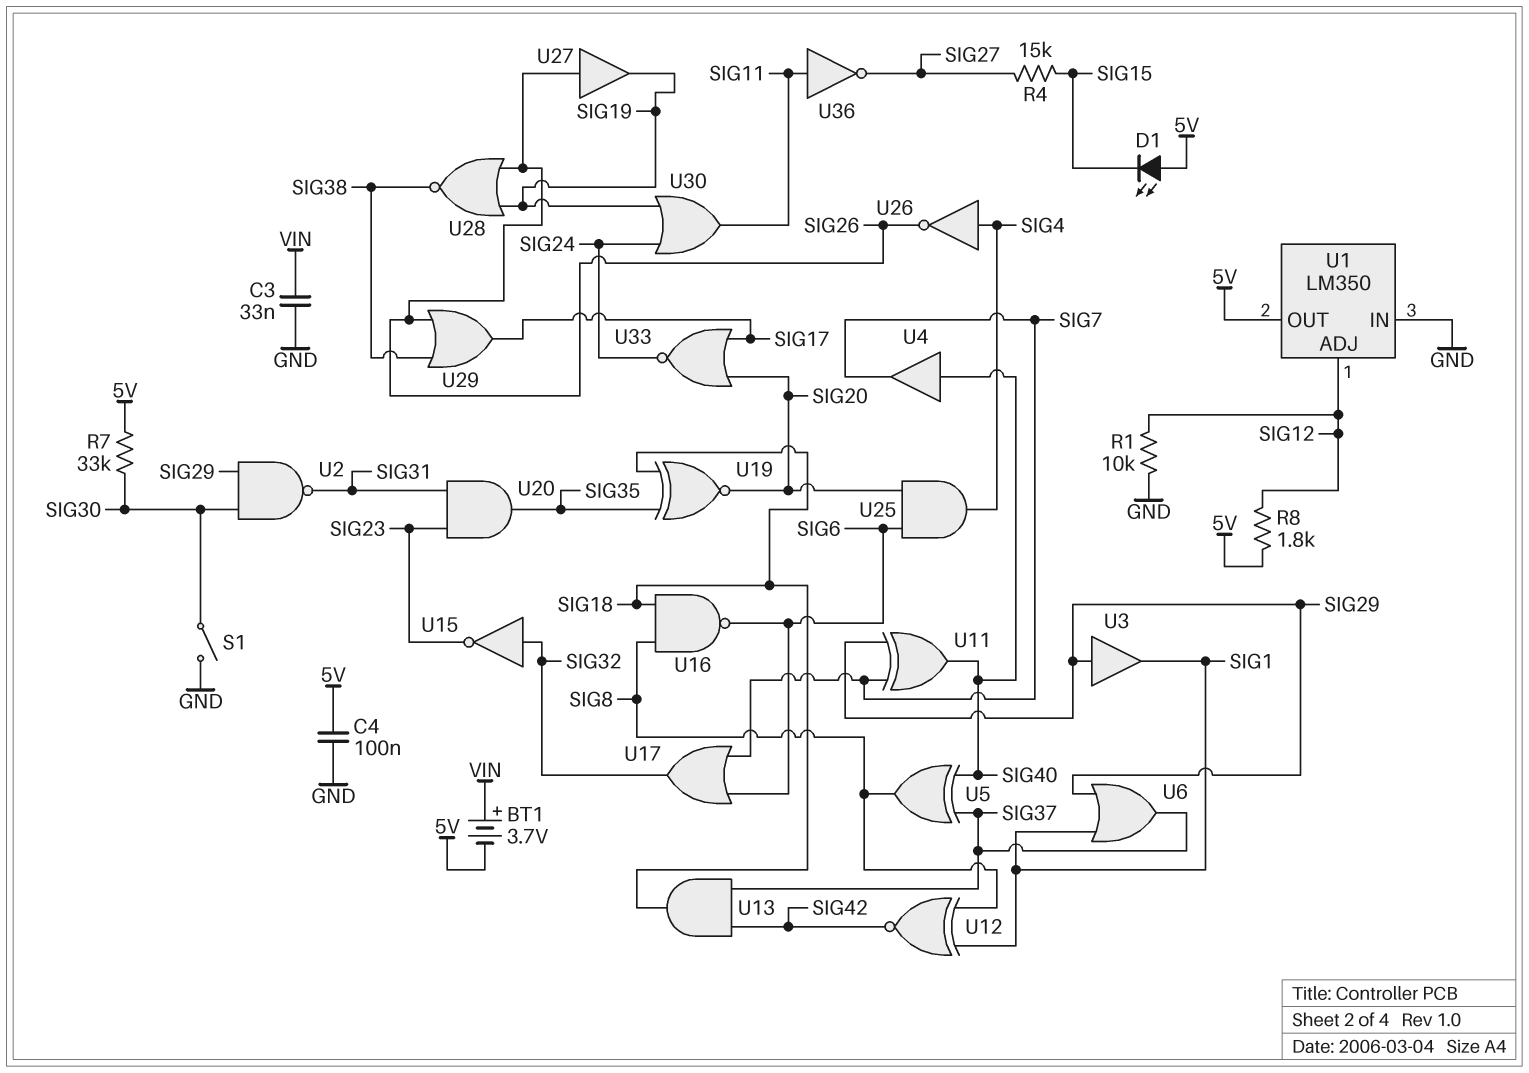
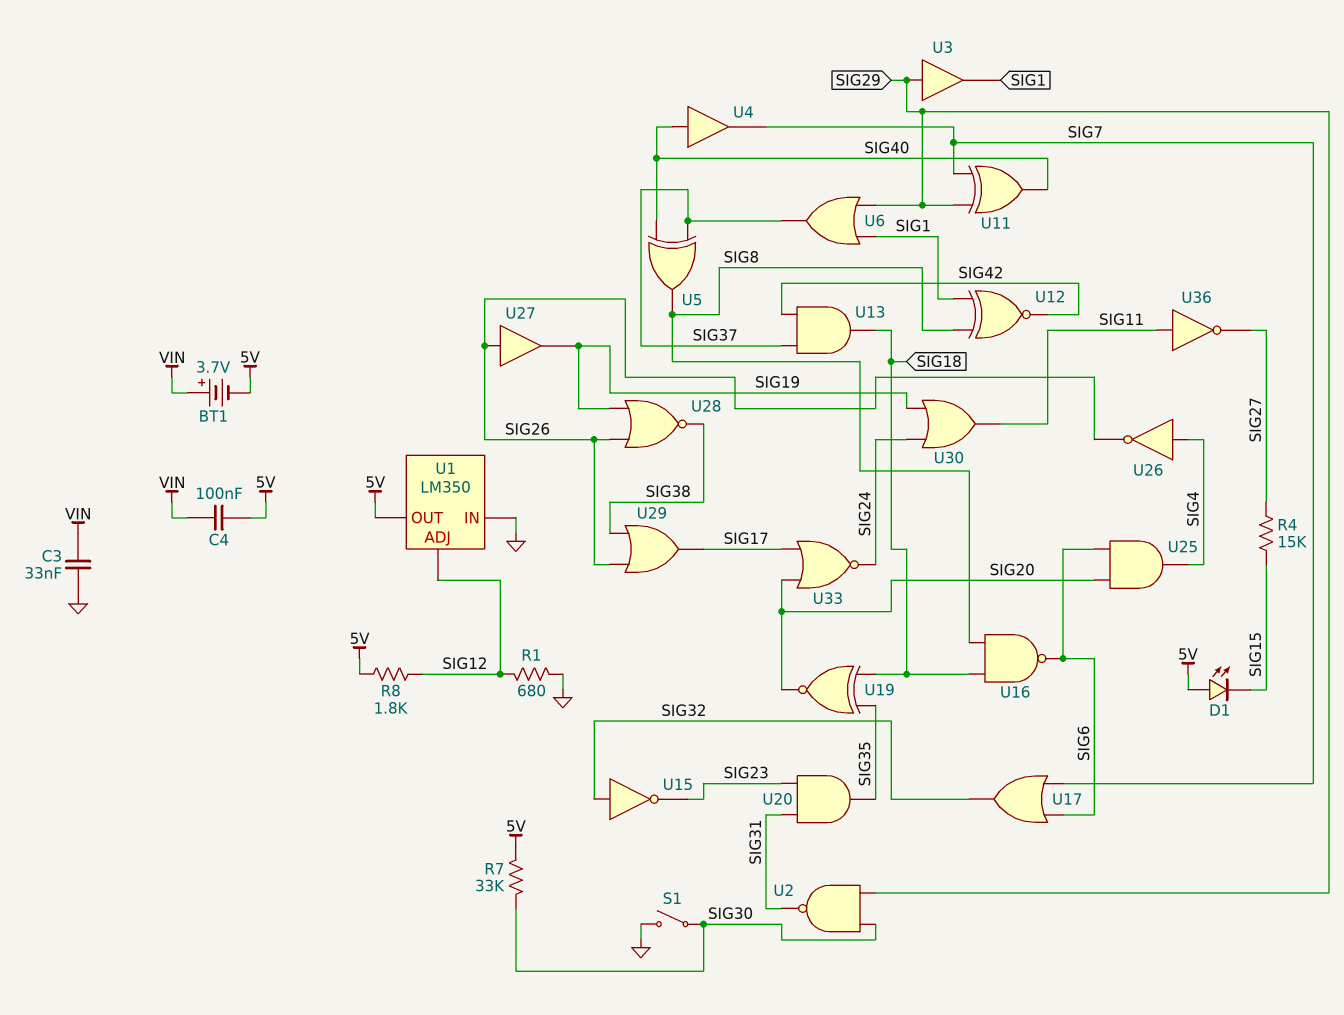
C4: 100nF (5V, GND) -> 100nF (5V, VIN)
R1: 10k (GND, SIG12) -> 680 (GND, SIG12)

